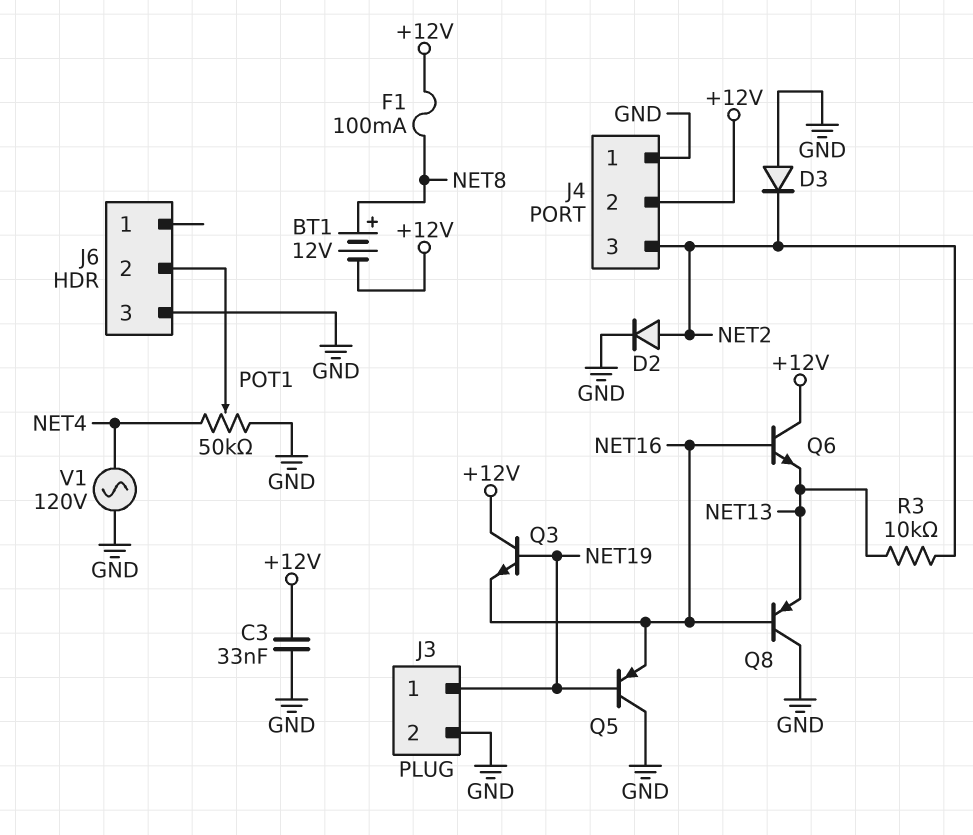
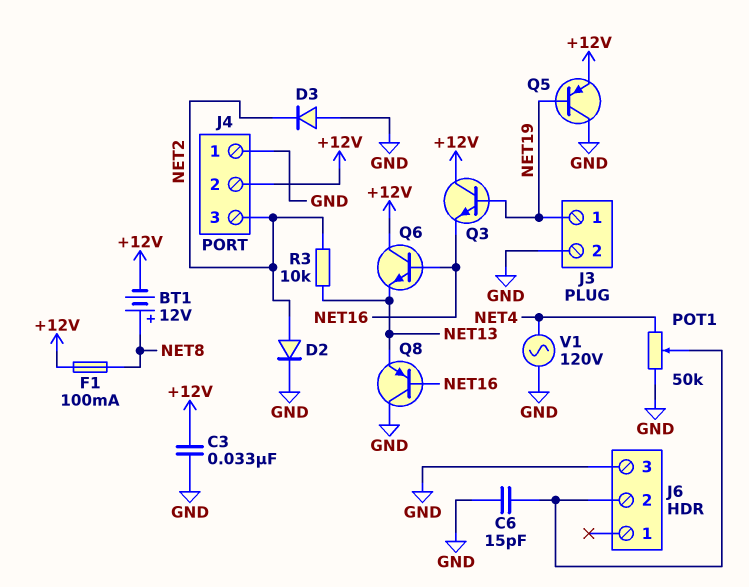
C6: none -> 15pF (GND, J6/2)
Q5: PNP (B NET19, C GND, E NET16) -> PNP (B NET19, C GND, E +12V)

